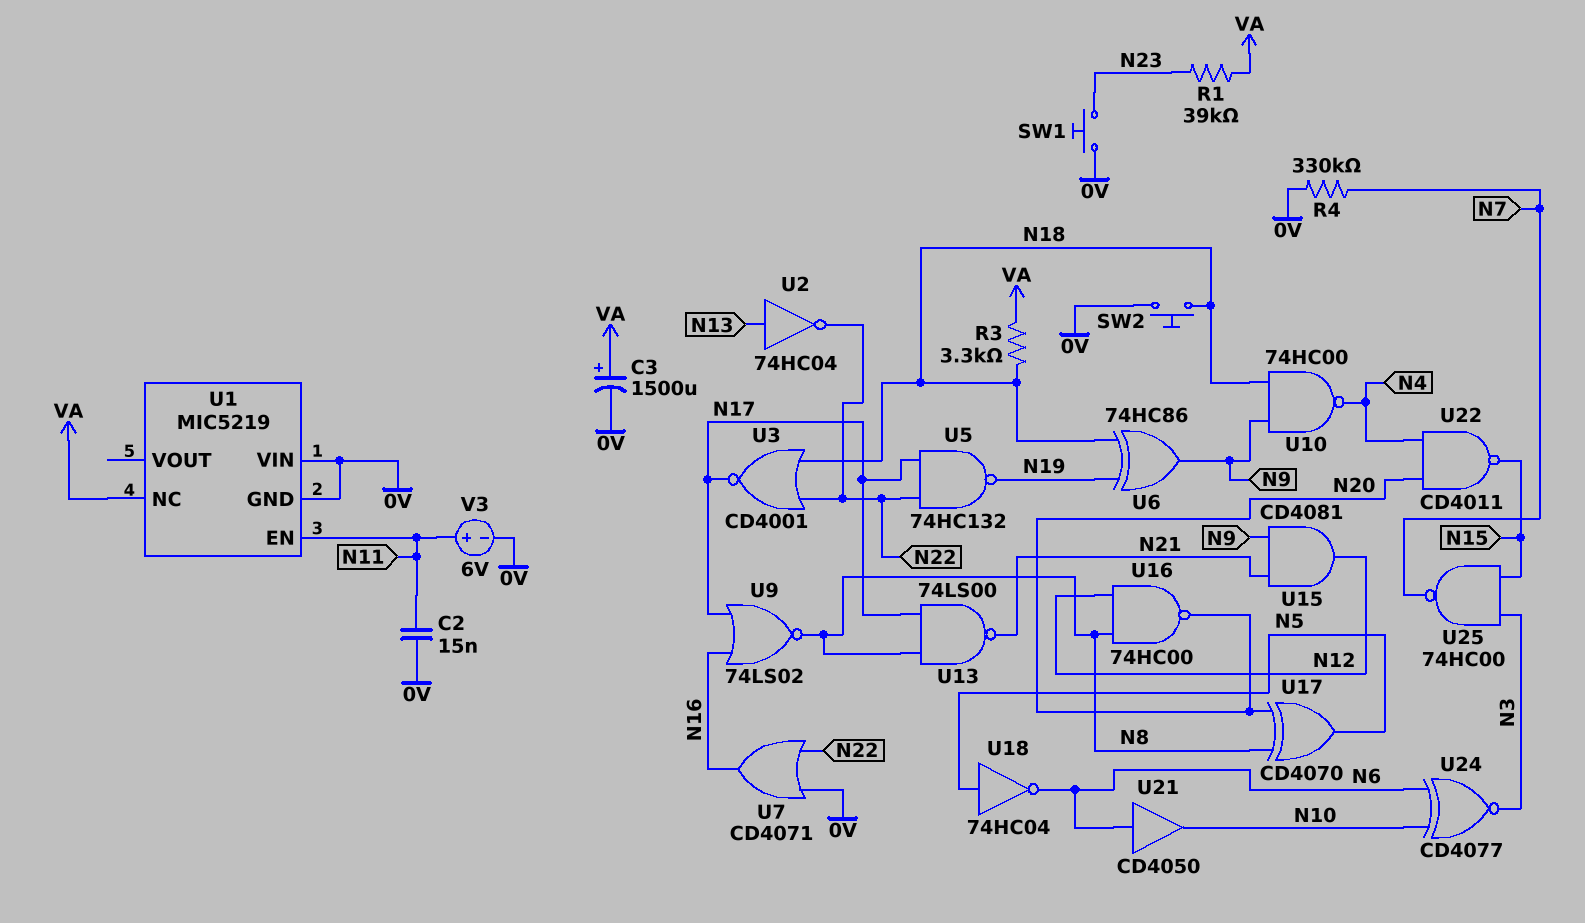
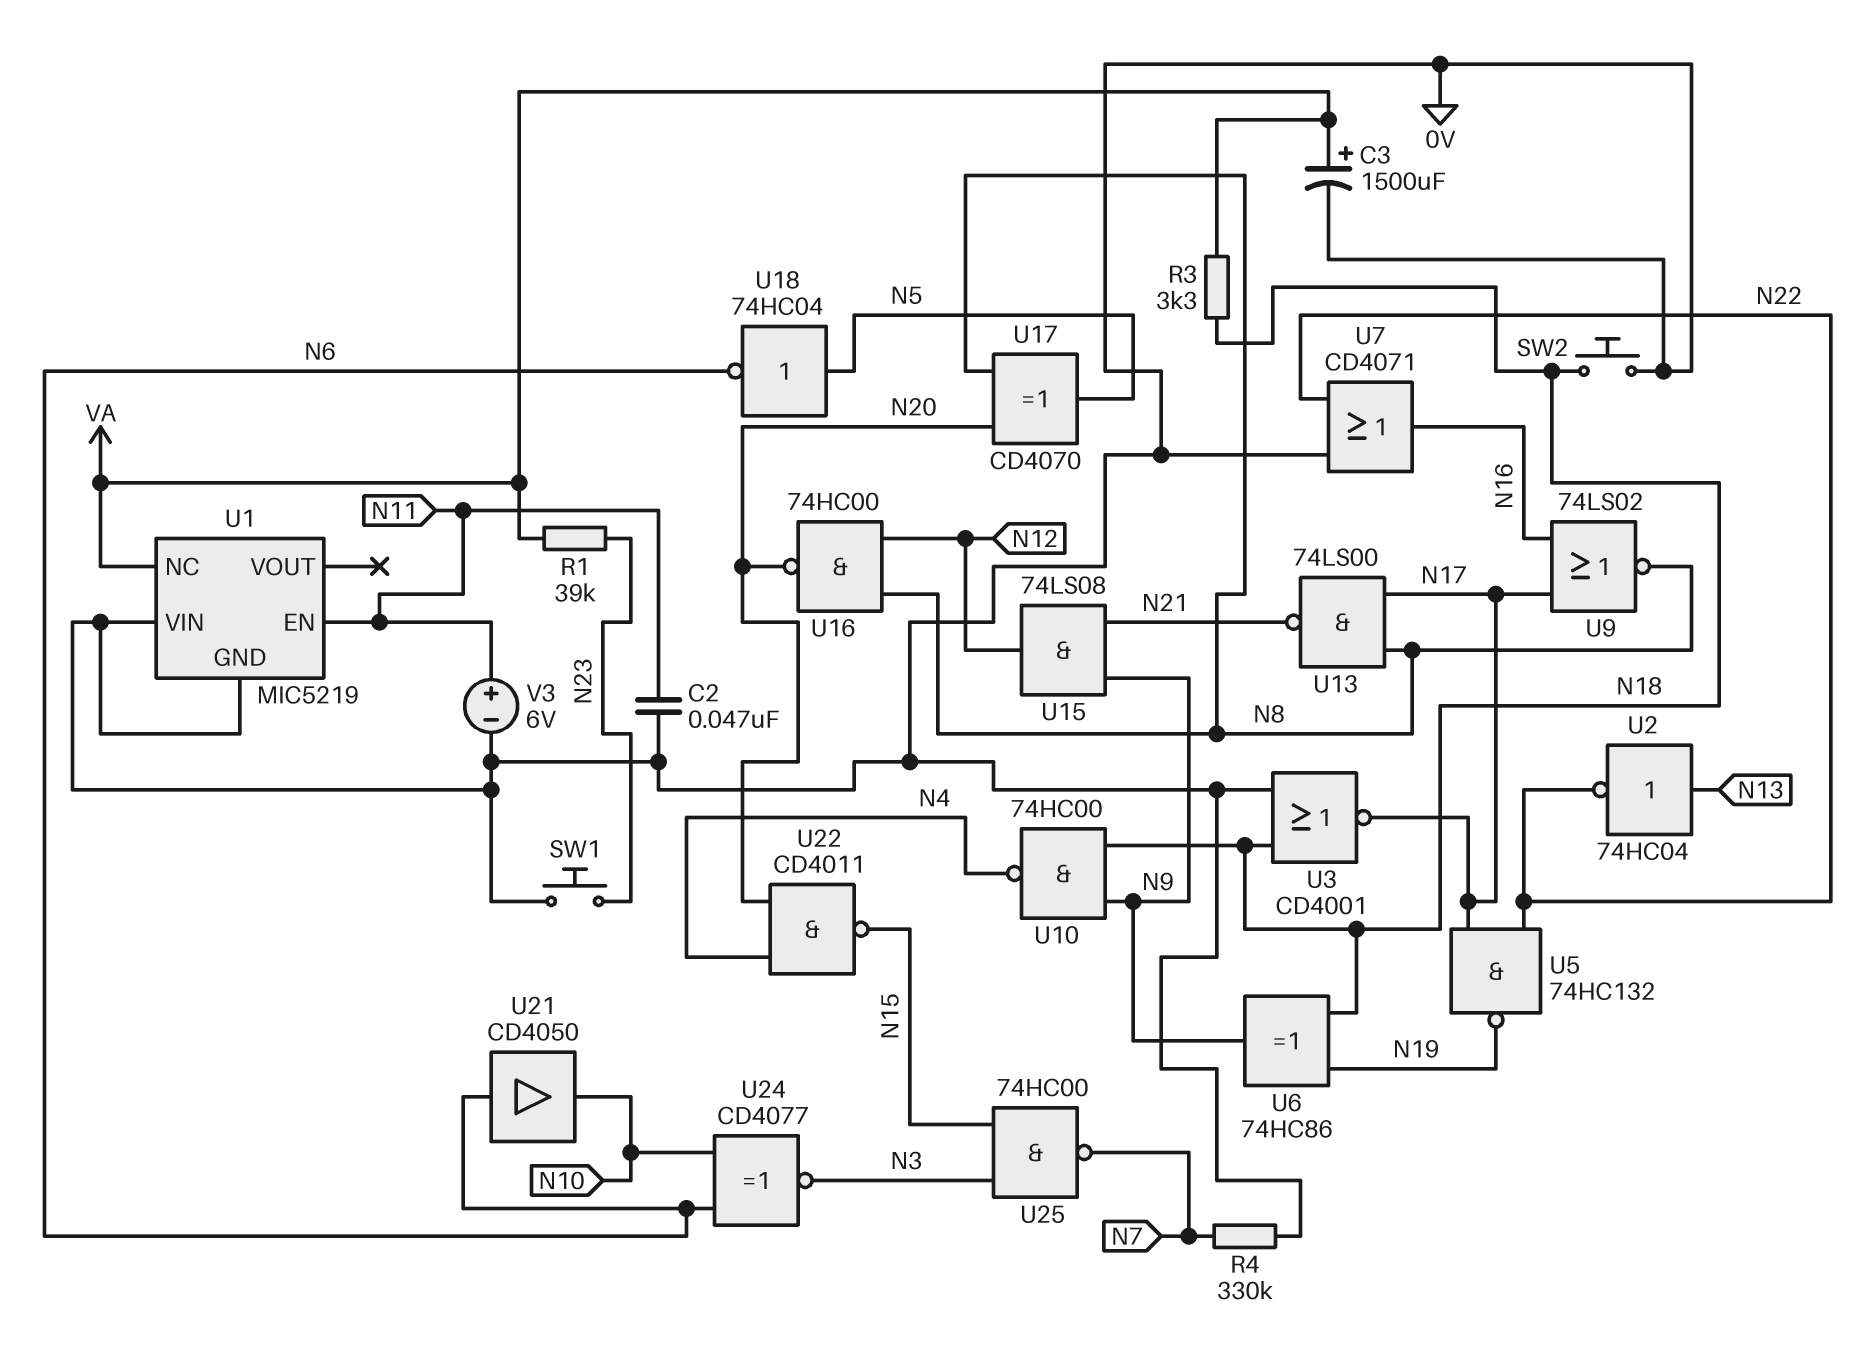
C2: 15nF (0V, N11) -> 47nF (0V, N11)
U3: NOR CD4001 (in N18, in N22, out N17) -> NOR CD4001 (in 0V, in N18, out N17)
U15: AND CD4081 (in N9, in N21, out N12) -> AND 74LS08 (in N9, in N21, out N12)

